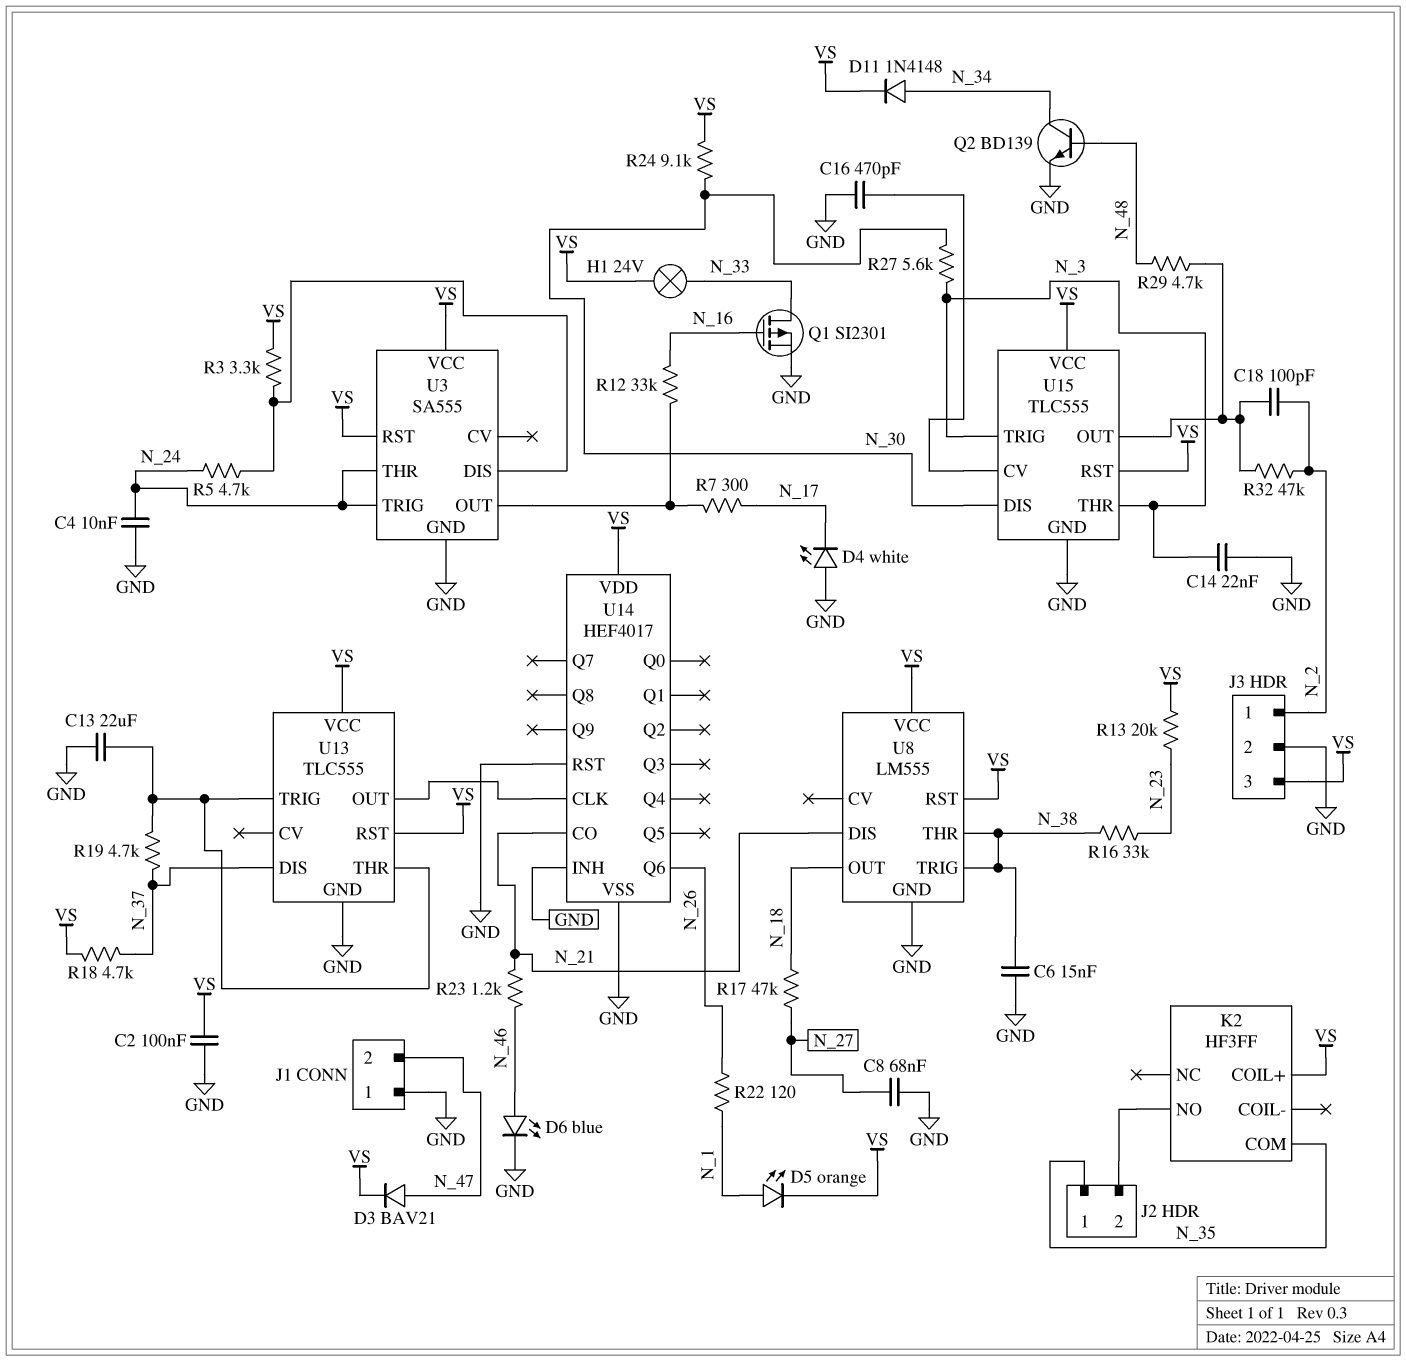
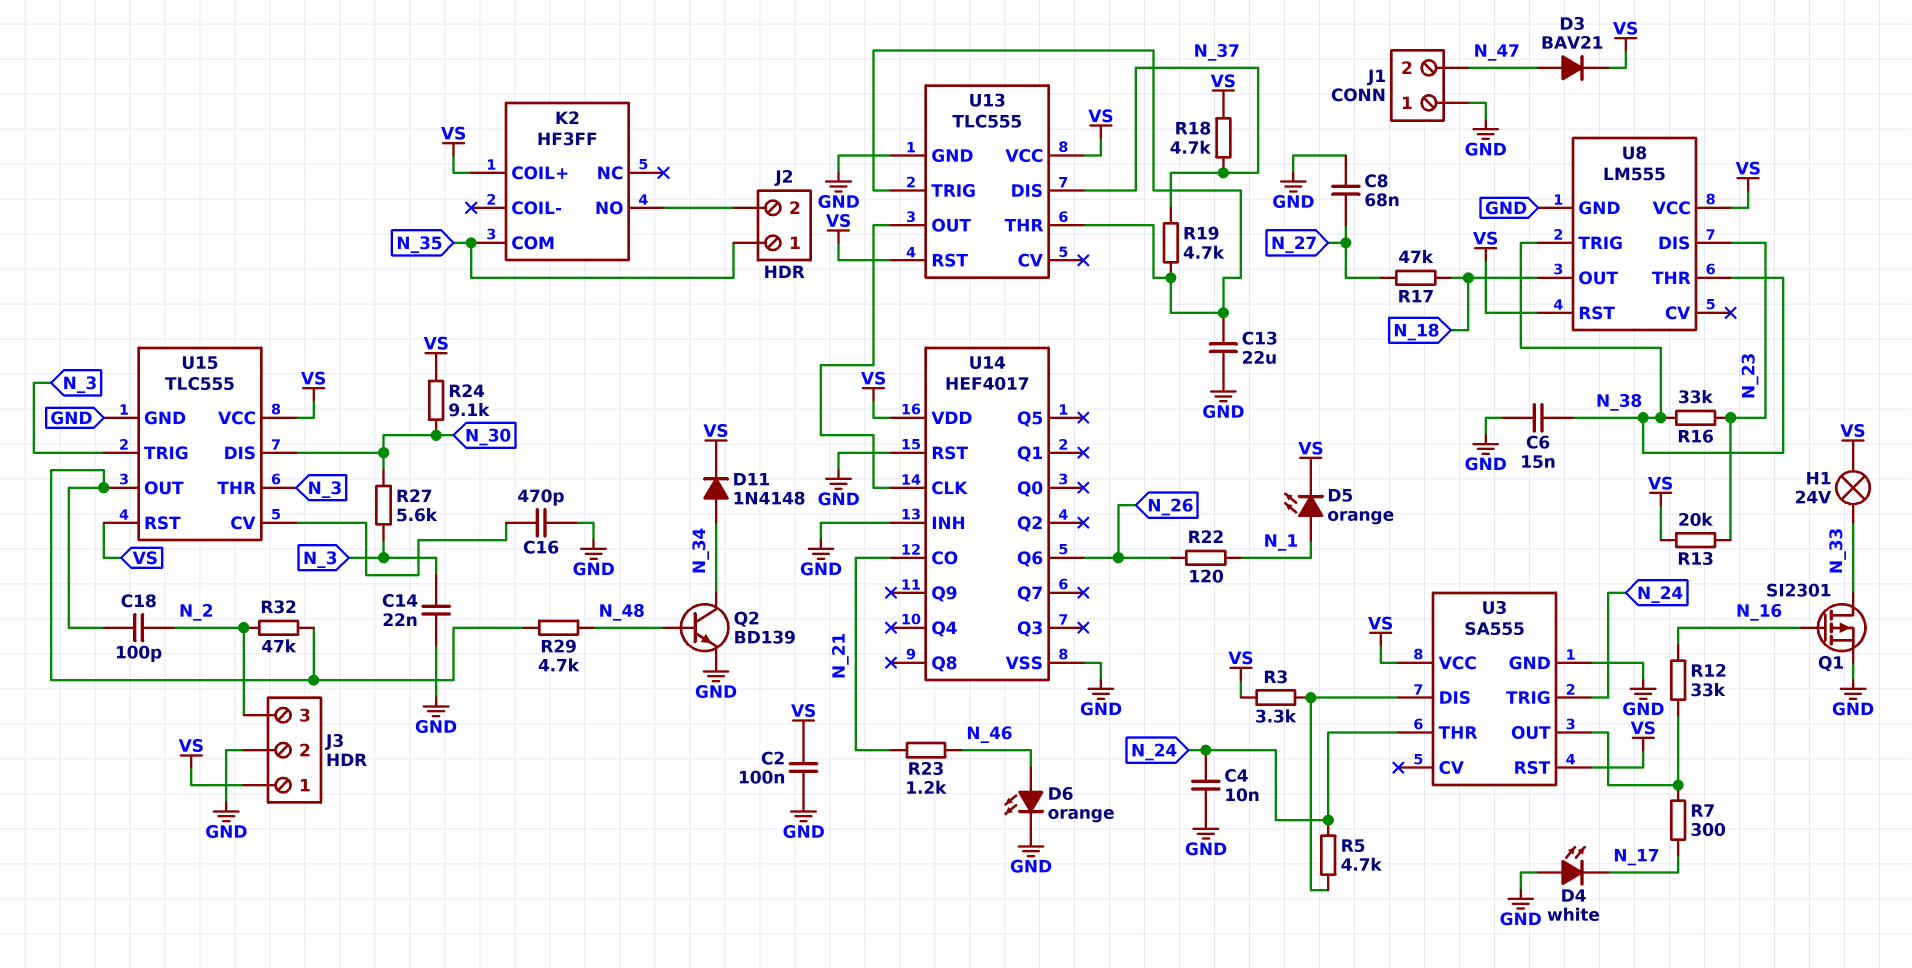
D6: LED blue (A N_46, K GND) -> LED orange (A N_46, K GND)
J3 pin 1: N_2 -> VS
J3 pin 3: VS -> N_2
U8 pin DIS: N_21 -> N_23

